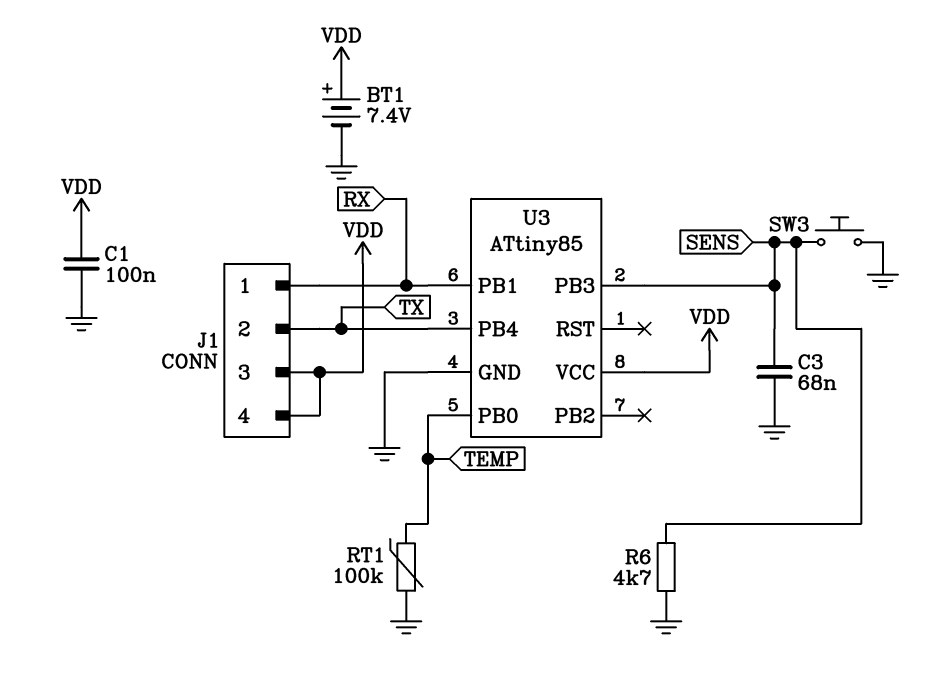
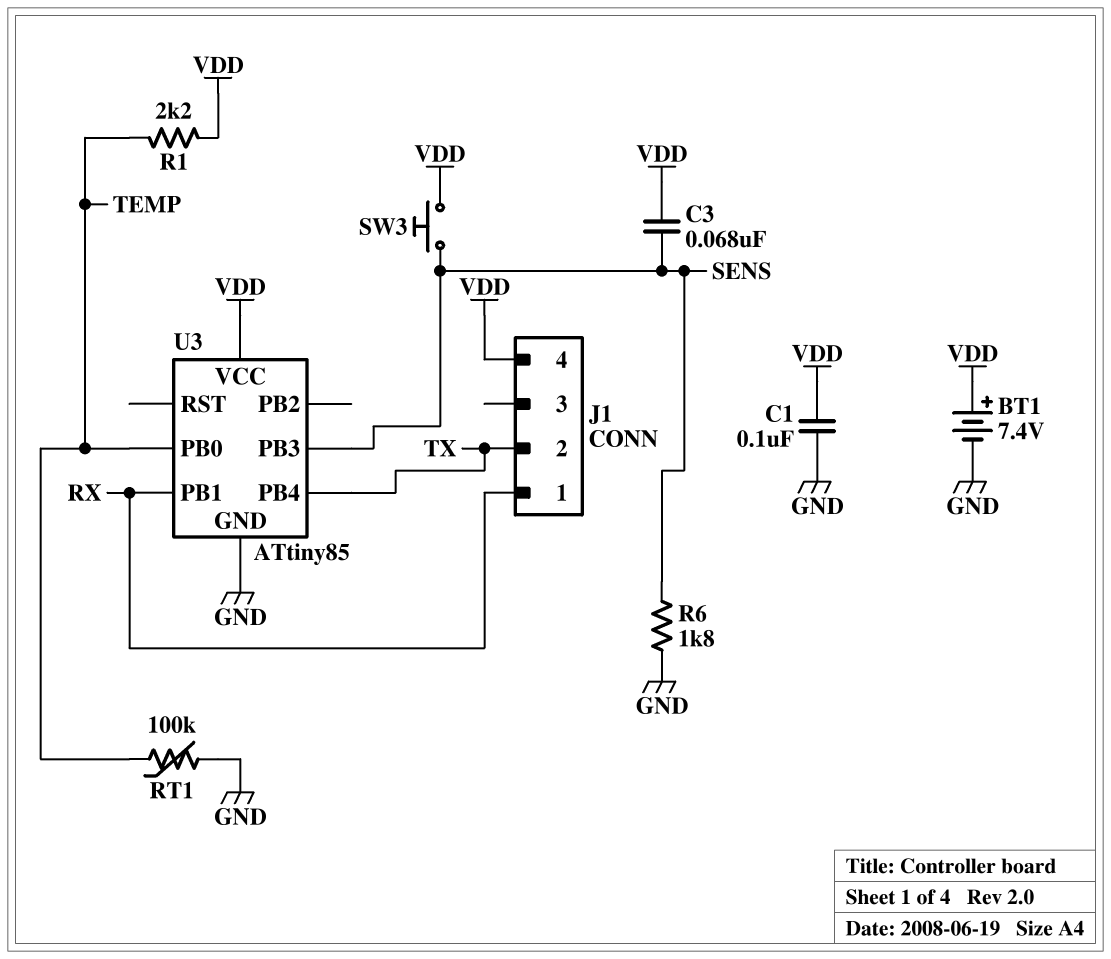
C3: 68nF (GND, SENS) -> 68nF (SENS, VDD)
J1 pin 3: VDD -> none
R1: none -> 2.2k (TEMP, VDD)
R6: 4.7k (GND, SENS) -> 1.8k (GND, SENS)
SW3: button (GND, SENS) -> button (SENS, VDD)

